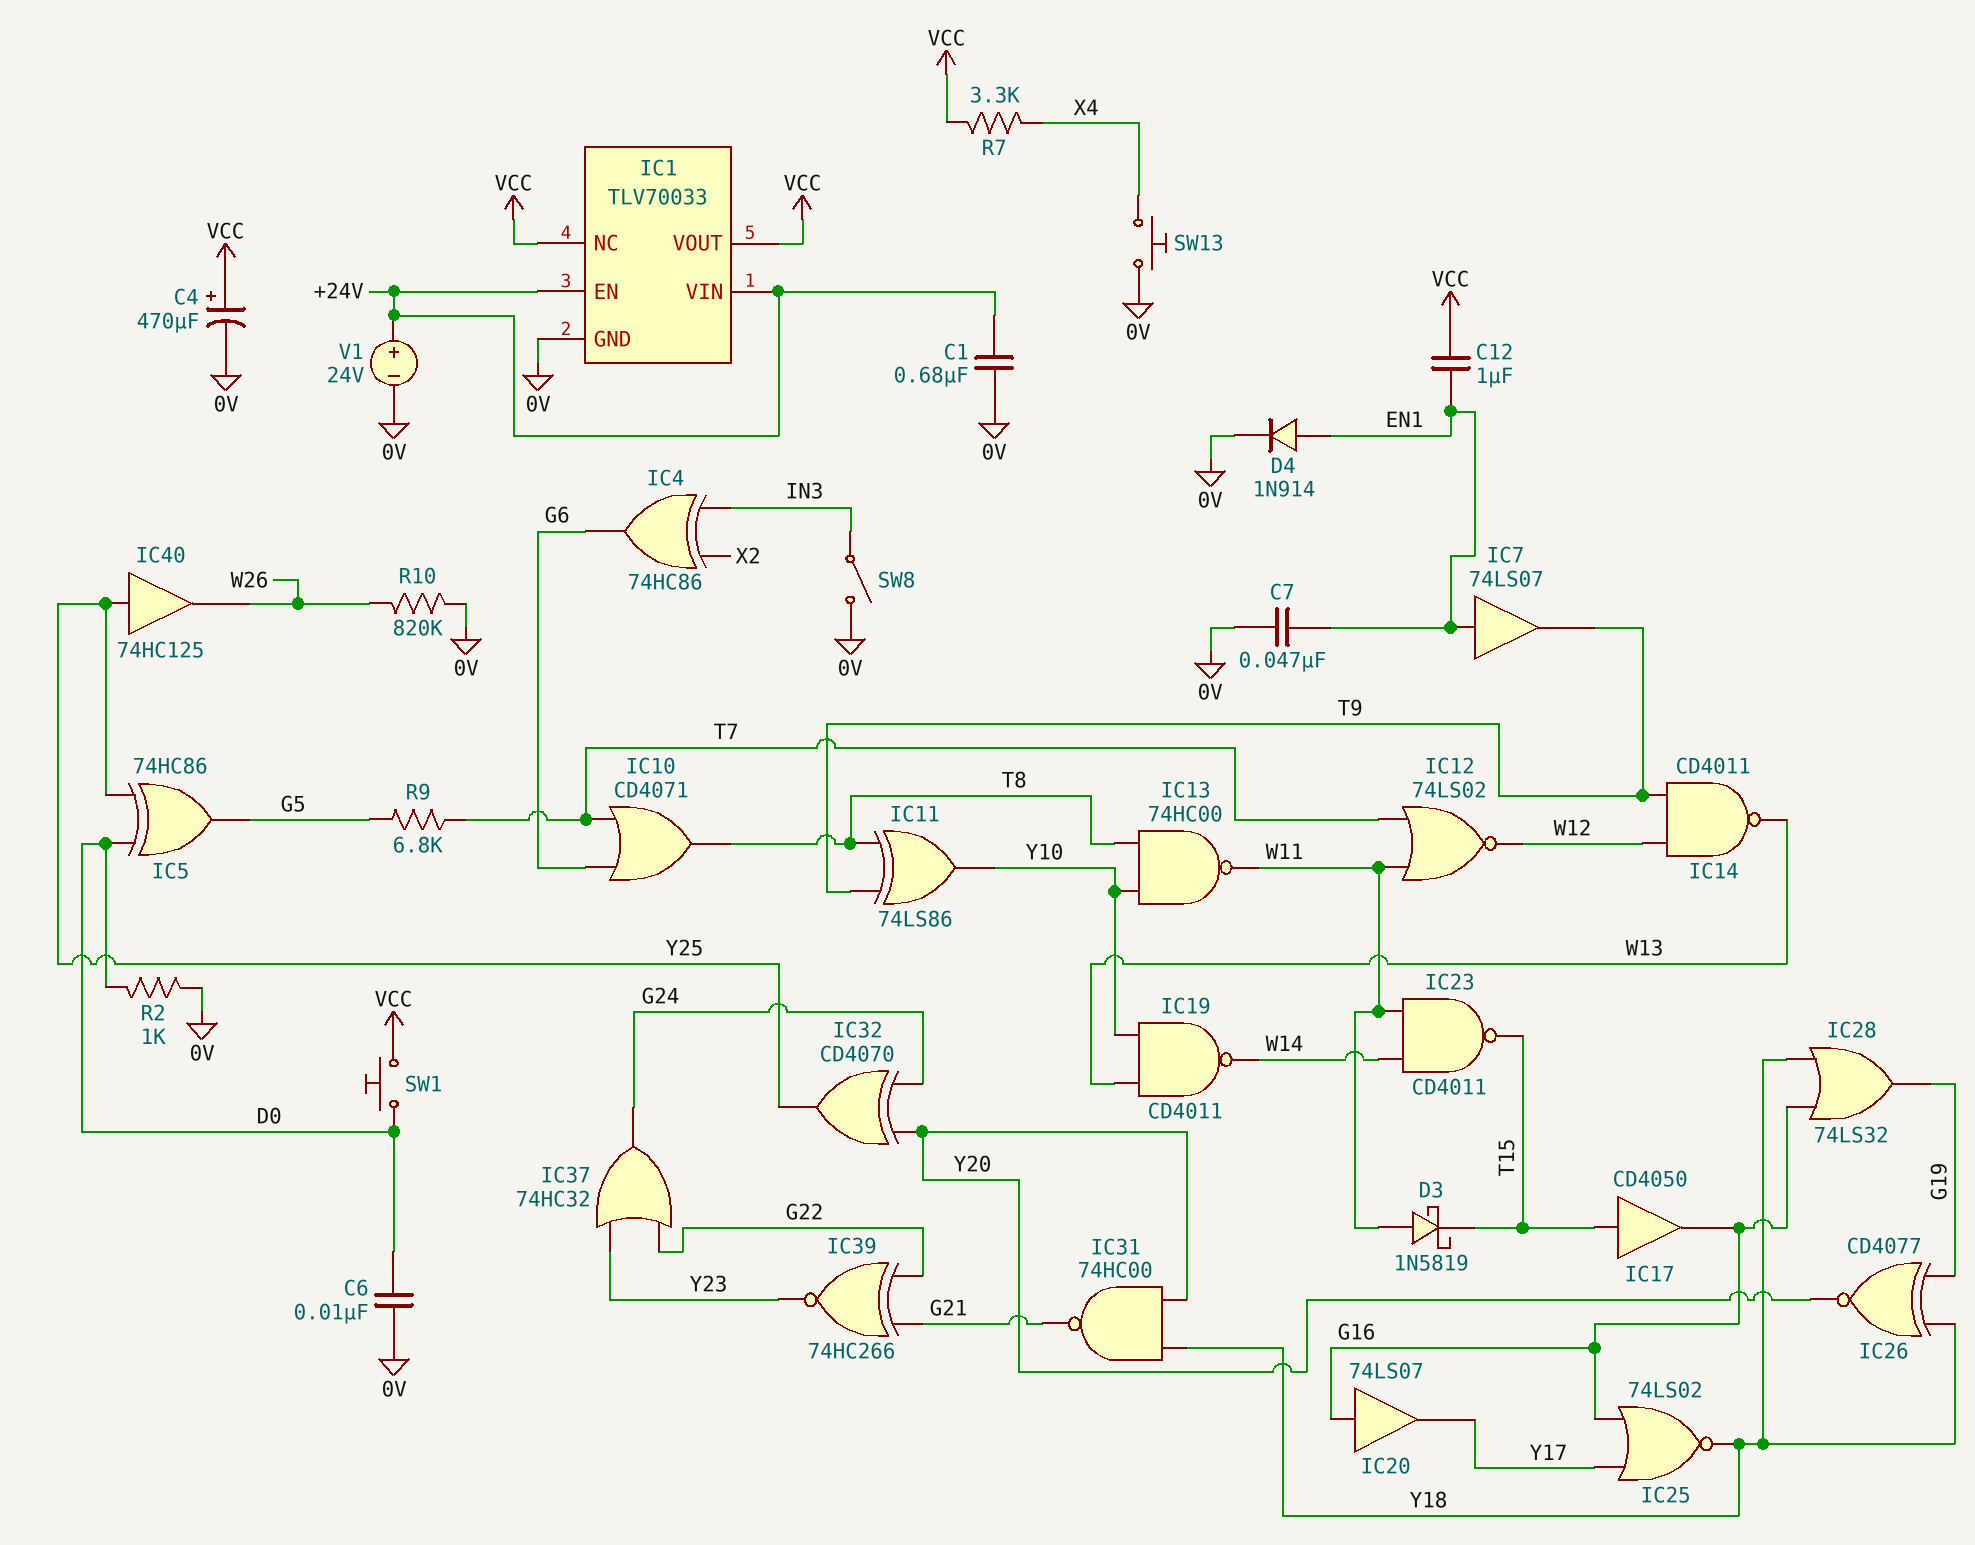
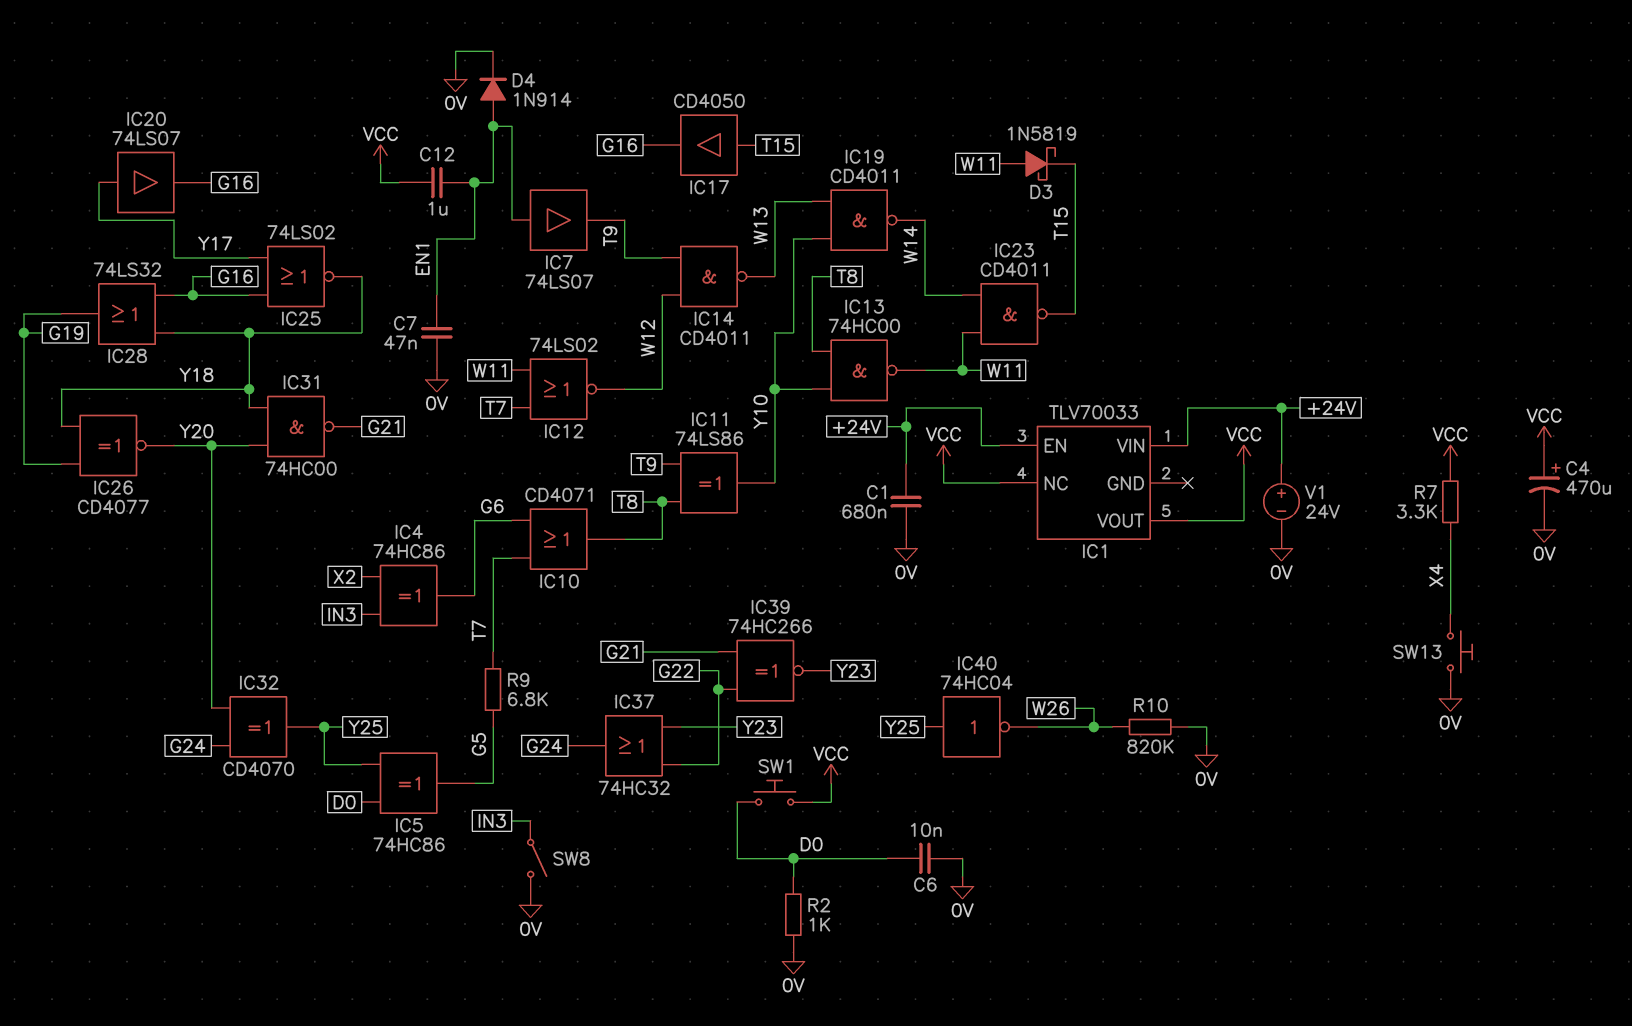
IC1 pin GND: 0V -> none
IC20: buffer 74LS07 (in G16, out Y17) -> buffer 74LS07 (in Y17, out G16)
IC40: buffer 74HC125 (in Y25, out W26) -> NOT 74HC04 (in Y25, out W26)

